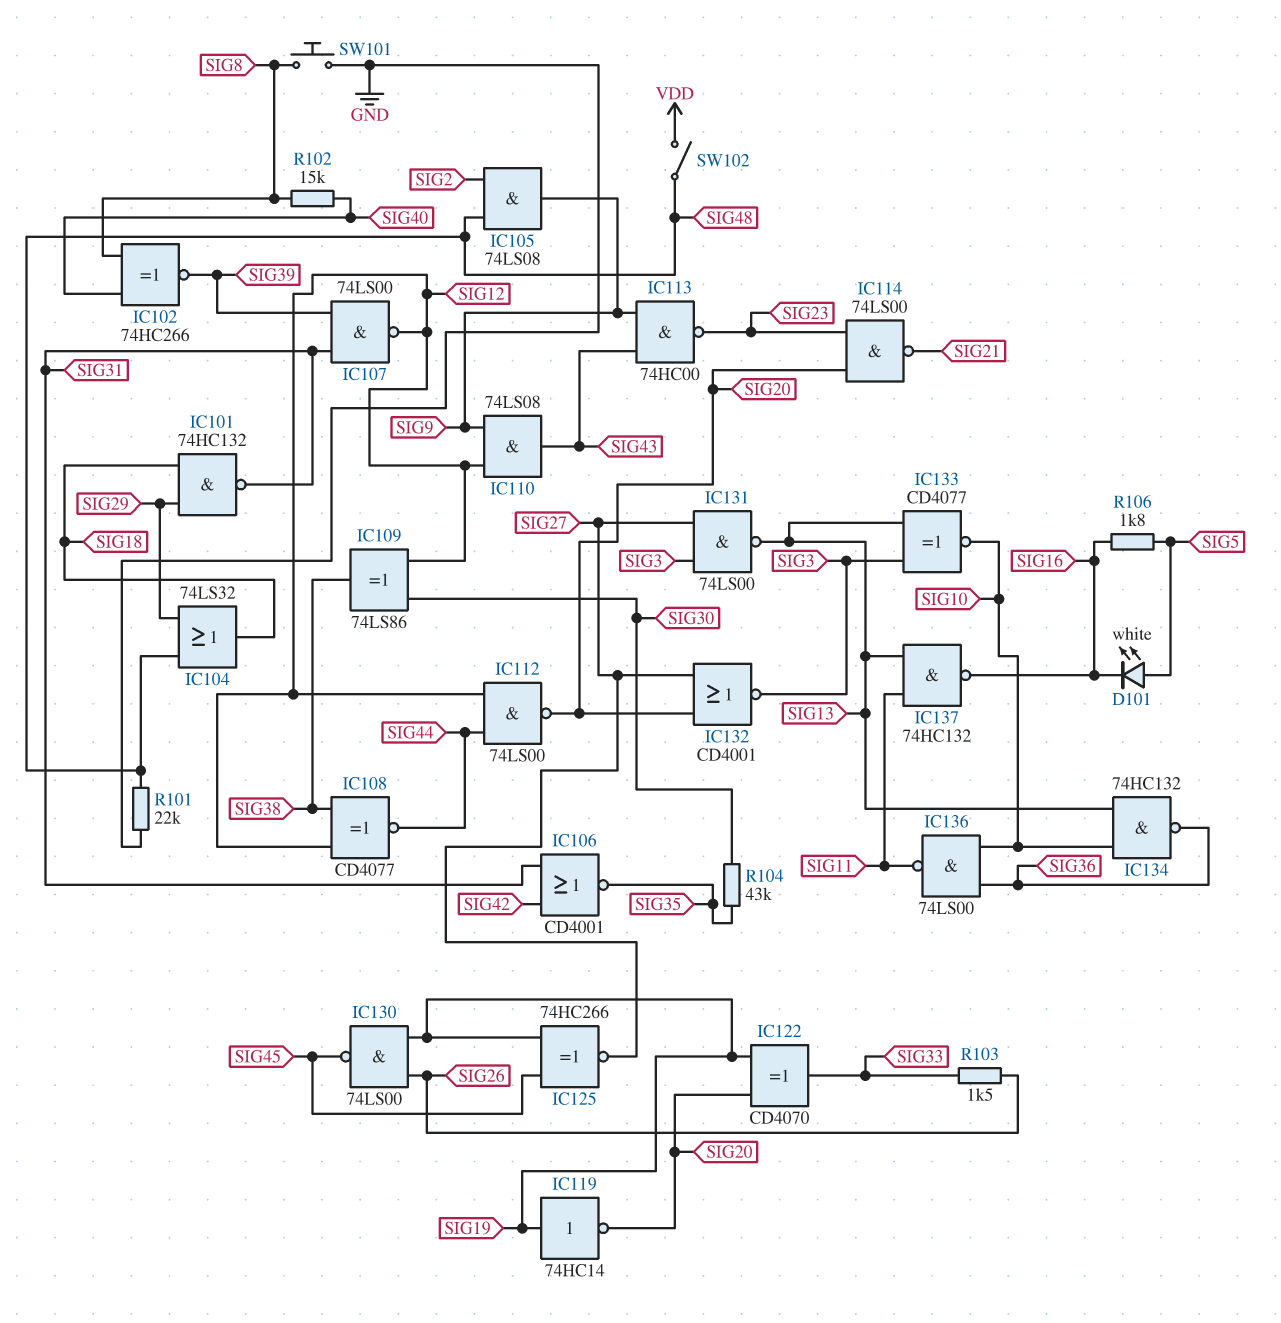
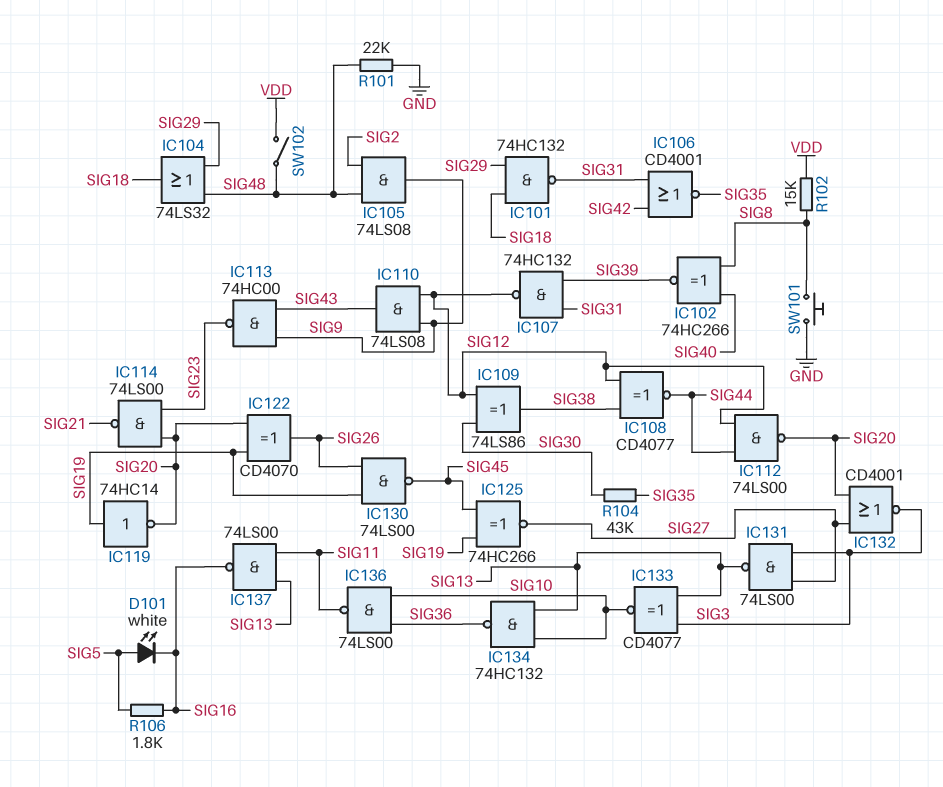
IC107: NAND 74LS00 (in SIG31, in SIG39, out SIG12) -> NAND 74HC132 (in SIG31, in SIG39, out SIG12)
IC122: XOR CD4070 (in SIG19, in SIG20, out SIG33) -> XOR CD4070 (in SIG19, in SIG20, out SIG26)
IC137: NAND 74HC132 (in SIG11, in SIG13, out SIG16) -> NAND 74LS00 (in SIG11, in SIG13, out SIG16)
R102: 15k (SIG8, SIG40) -> 15k (SIG8, VDD)
R103: 1.5k (SIG26, SIG33) -> none

